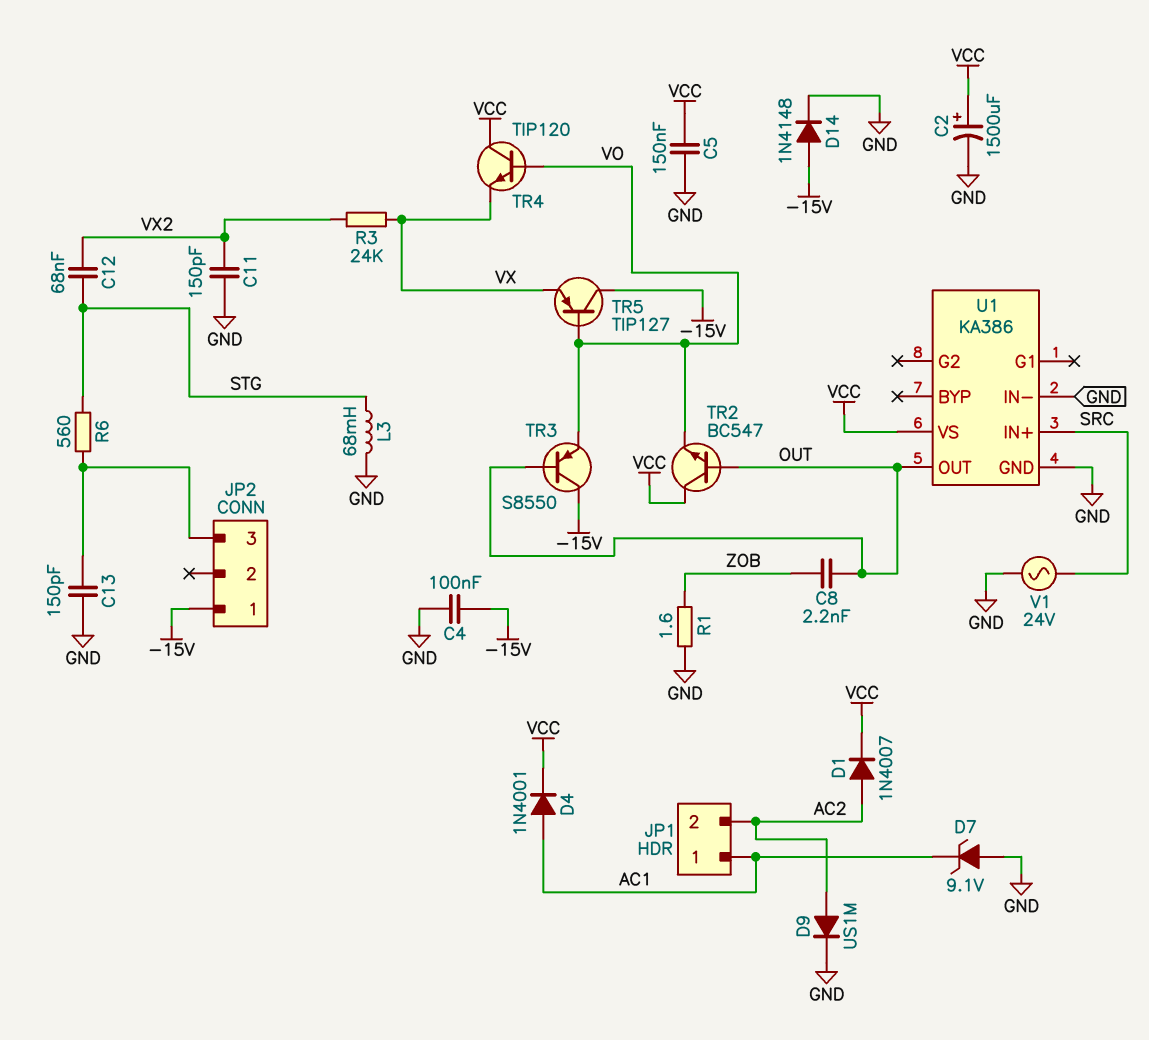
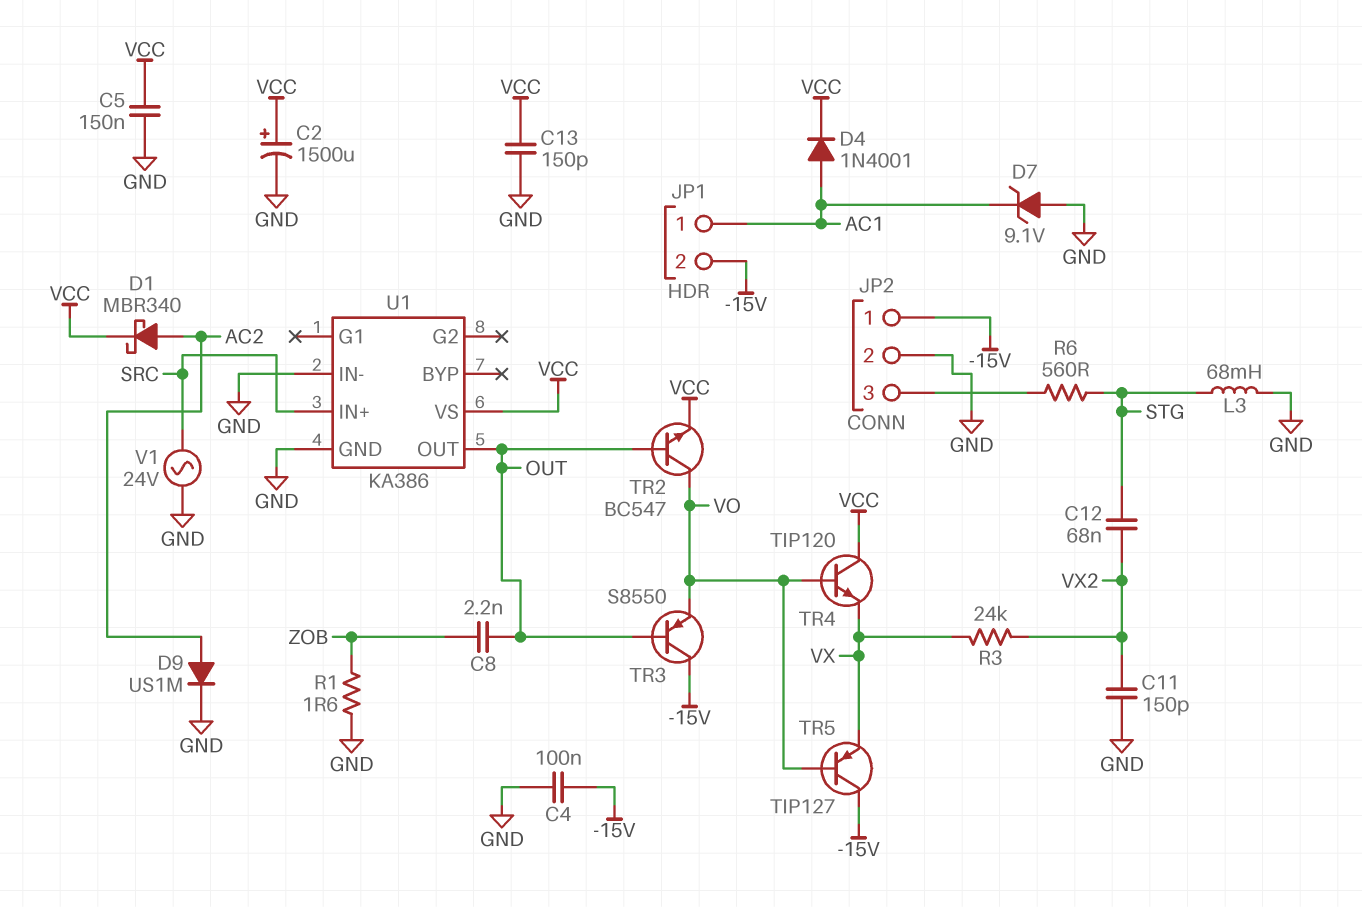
C13: 150pF (GND, JP2/3) -> 150pF (GND, VCC)
D1: diode 1N4007 (A AC2, K VCC) -> schottky MBR340 (A AC2, K VCC)
D14: diode 1N4148 (A -15V, K GND) -> none
JP1 pin 2: AC2 -> -15V
JP2 pin 2: none -> GND
TR2: NPN BC547 (B OUT, C VCC, E VO) -> NPN BC547 (B OUT, C VO, E VCC)

